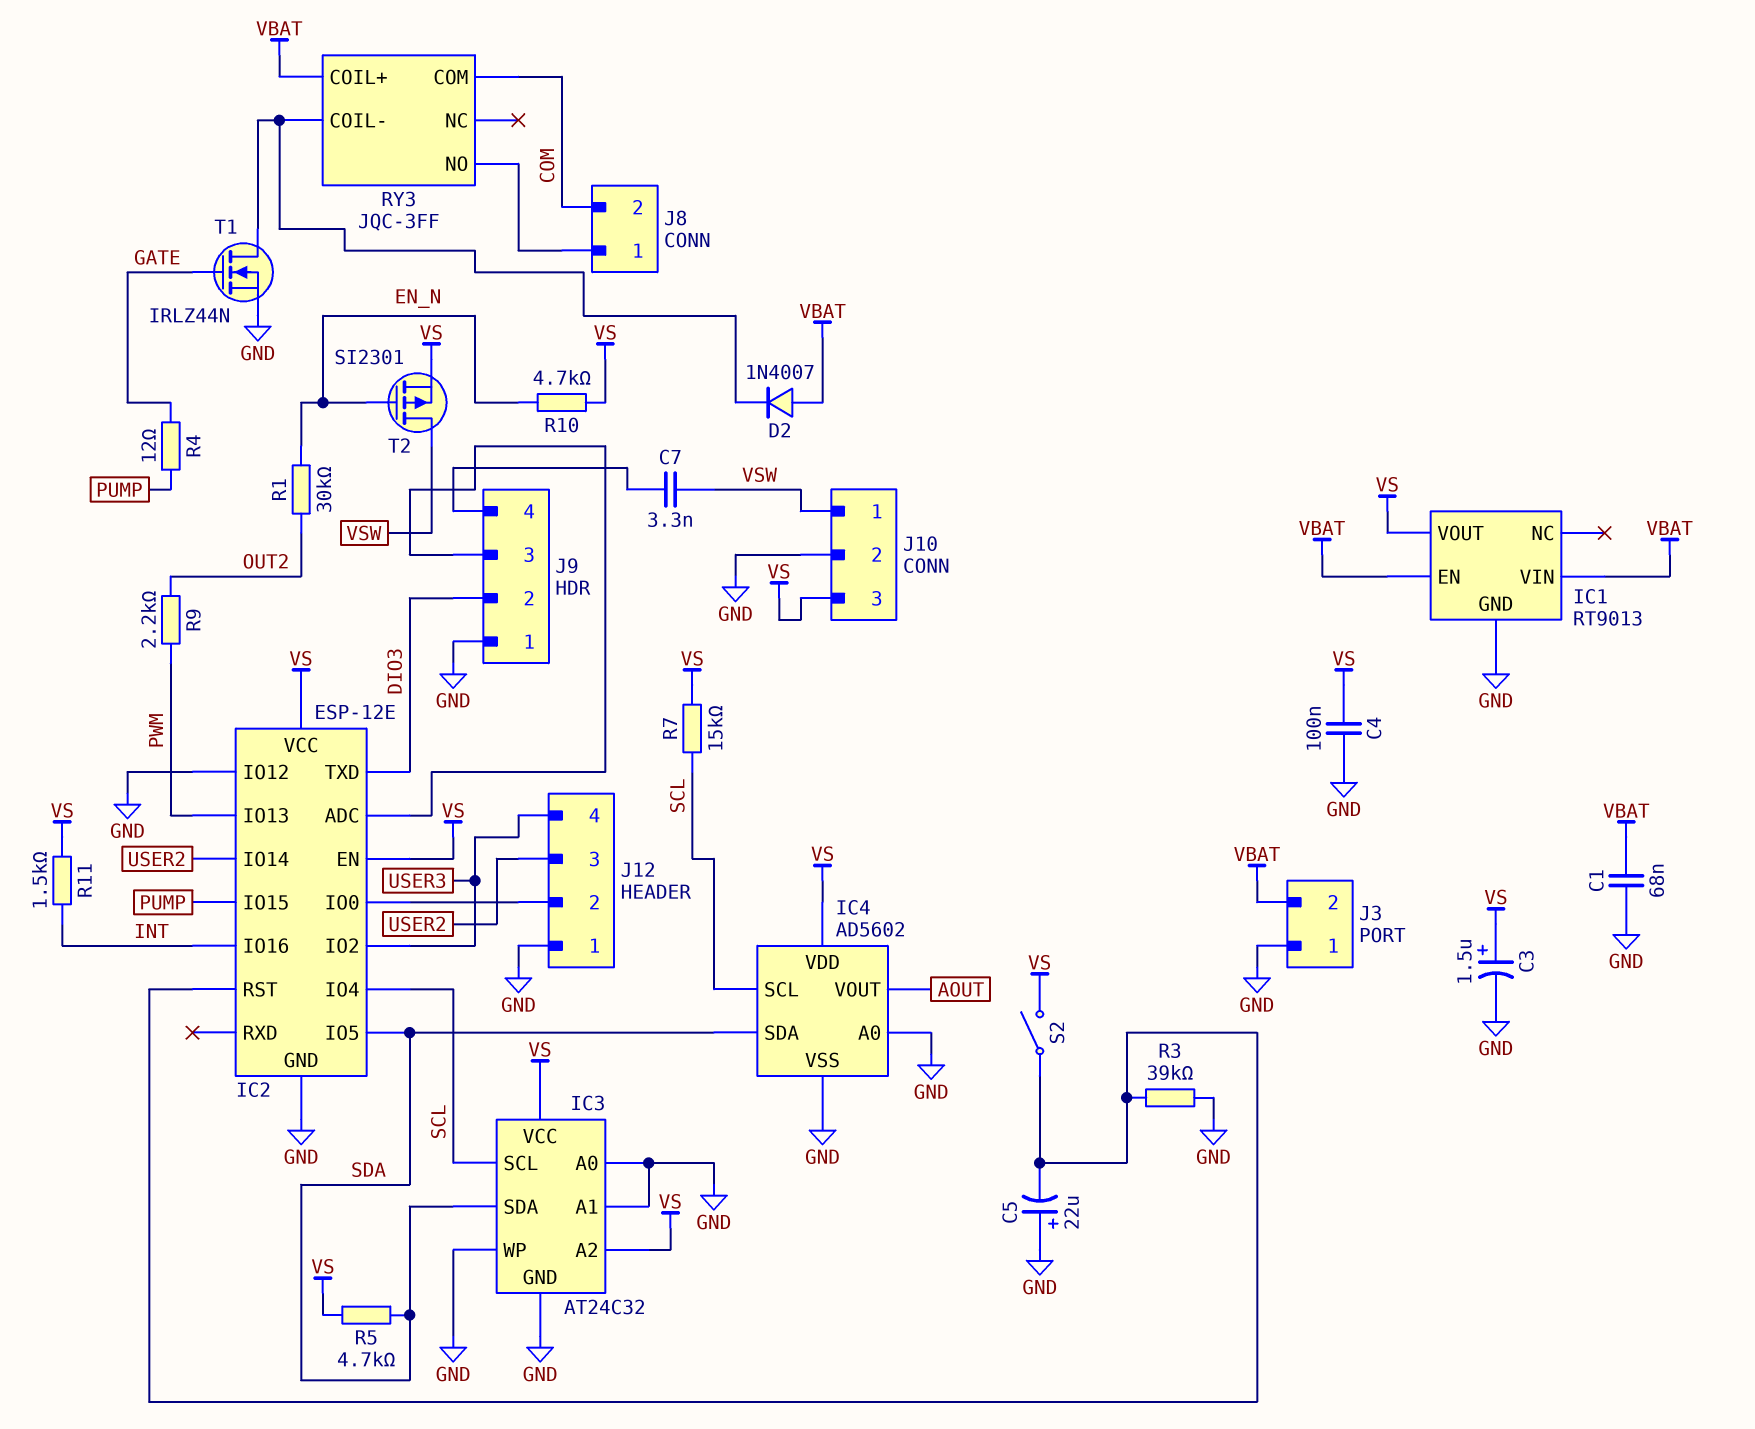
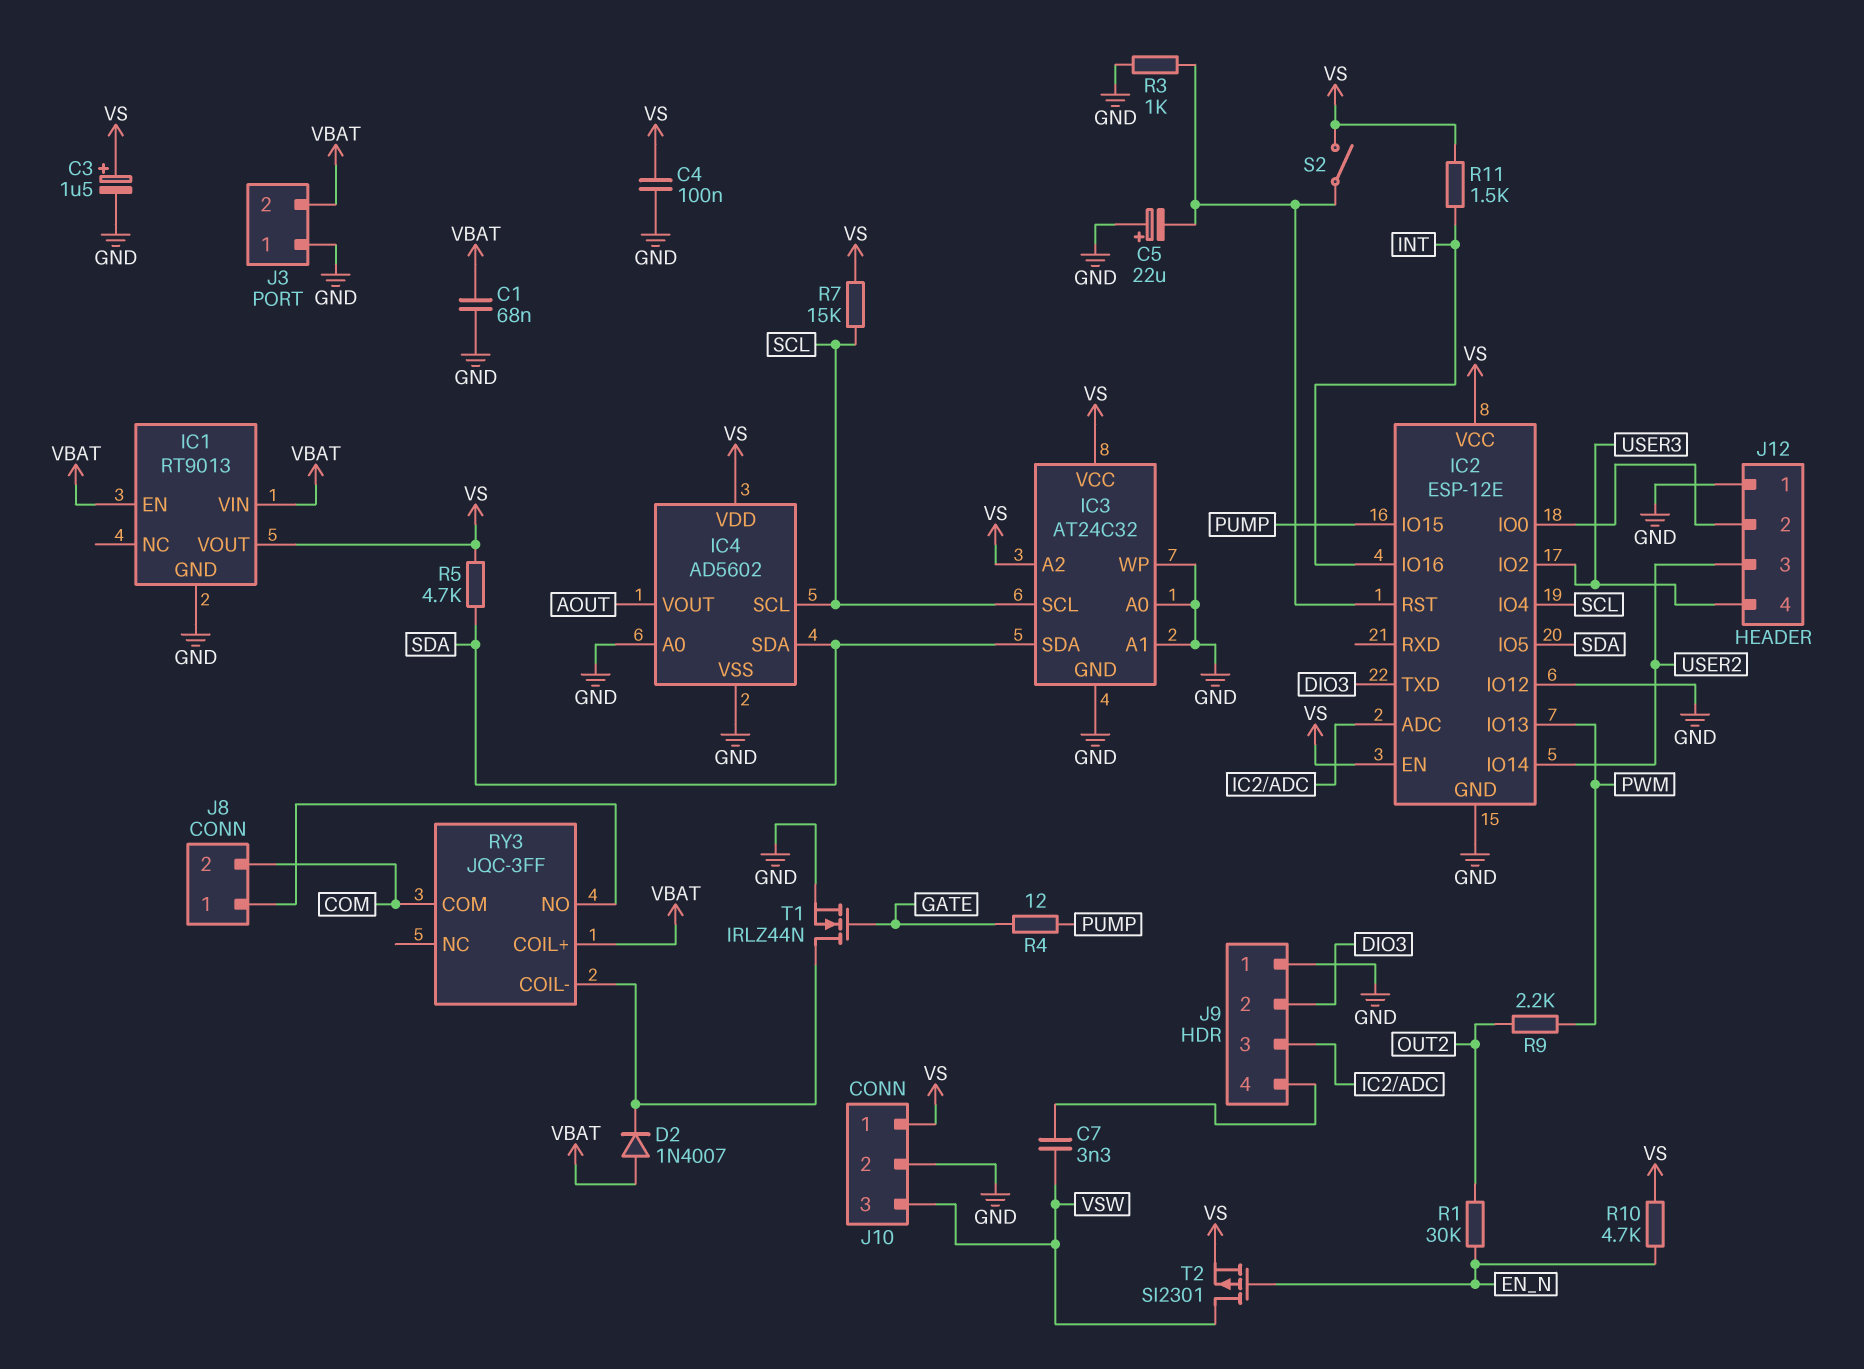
J10 pin 1: VSW -> VS
J10 pin 3: VS -> VSW
R3: 39k (GND, IC2/RST) -> 1k (GND, IC2/RST)

